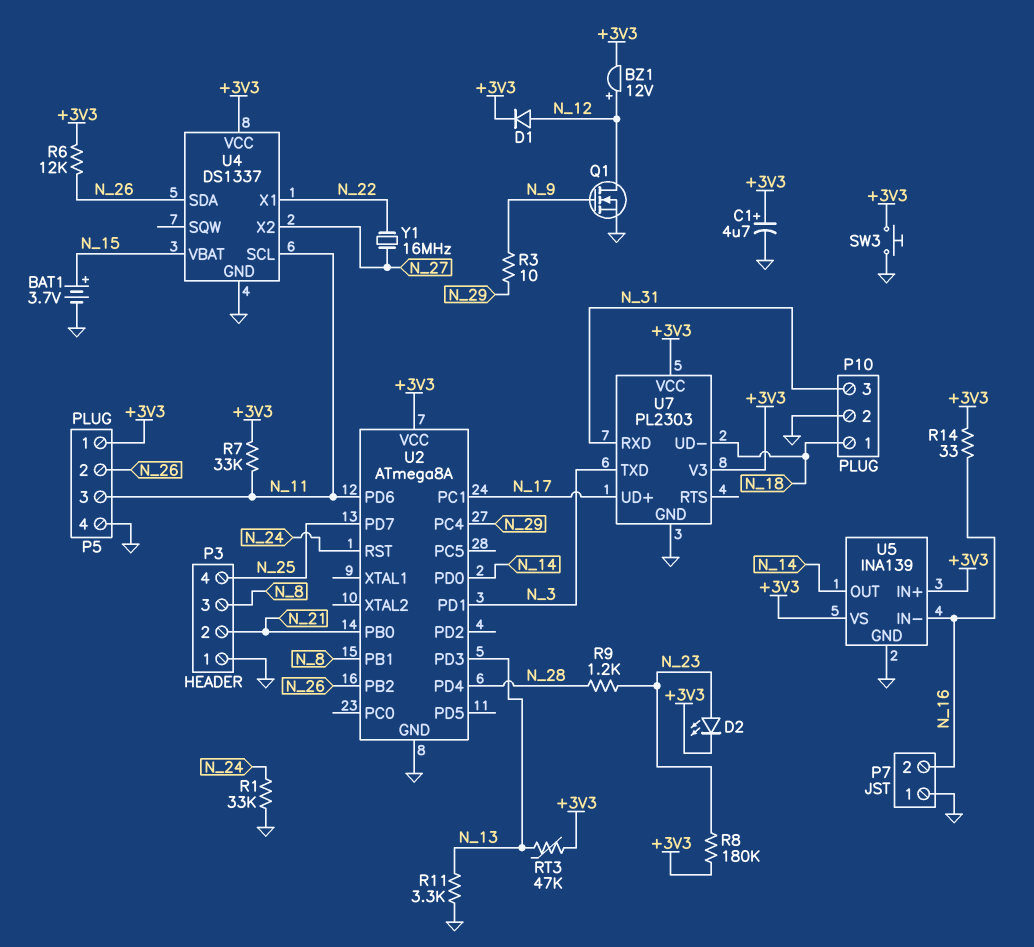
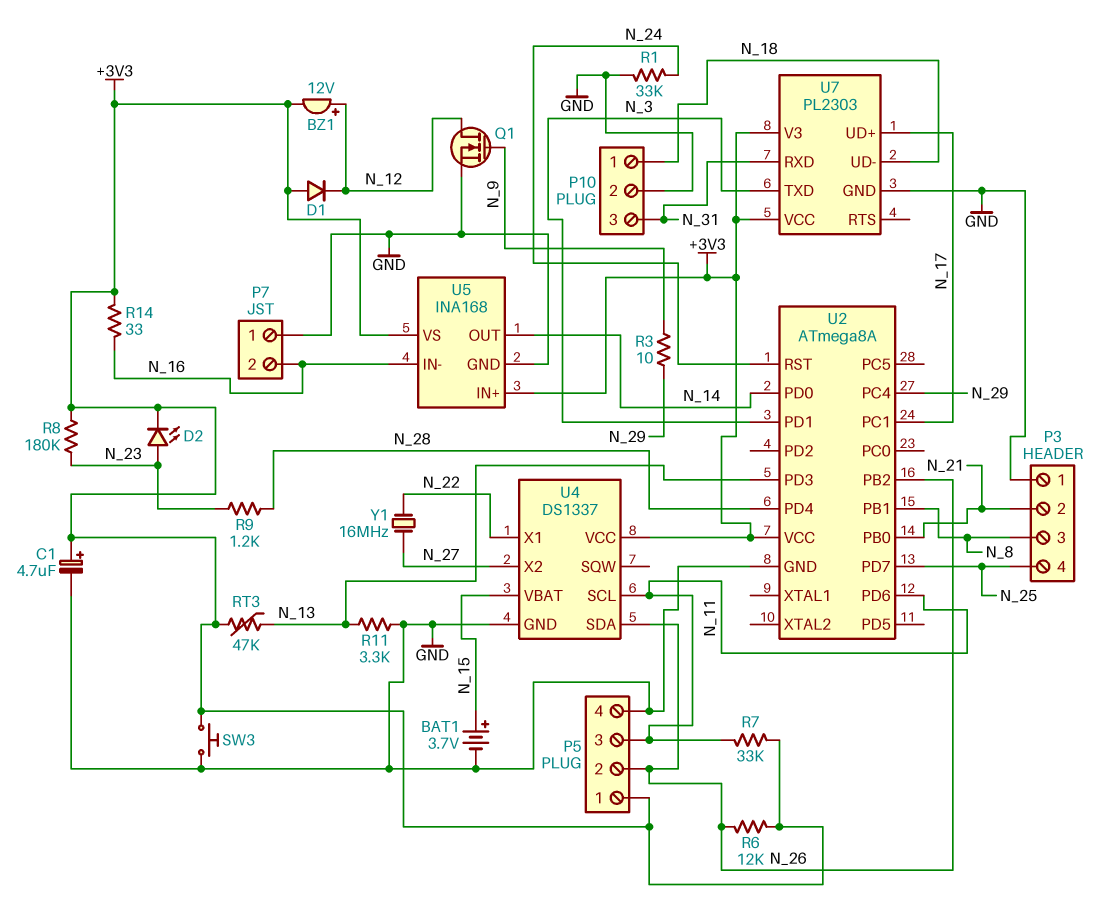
D1: diode (A N_12, K +3V3) -> diode (A +3V3, K N_12)
U5: INA139 -> INA168

